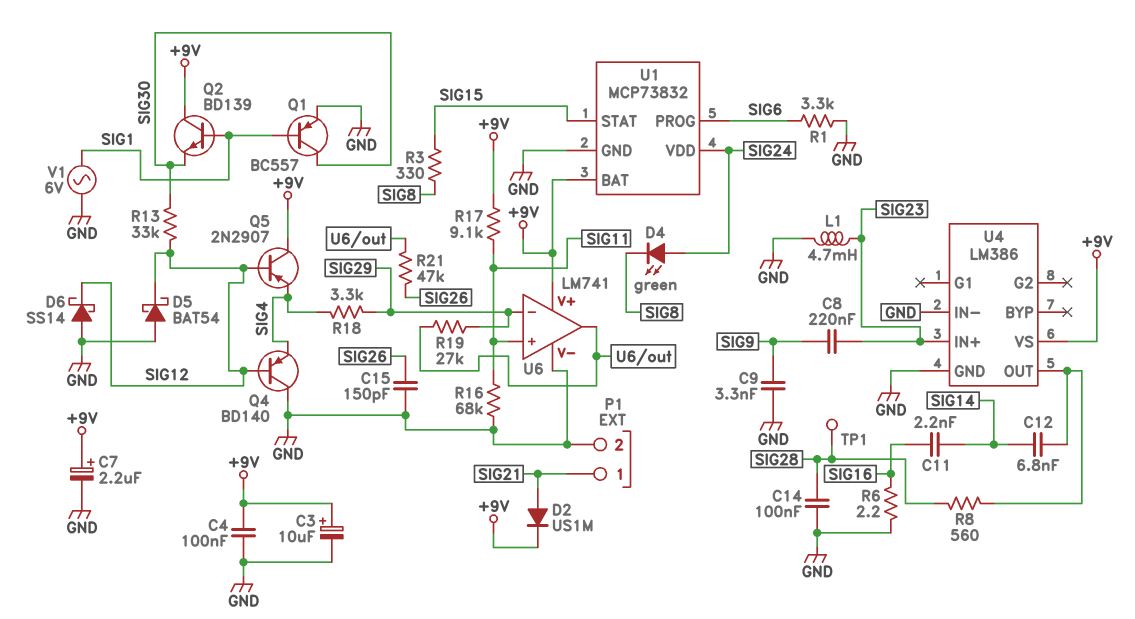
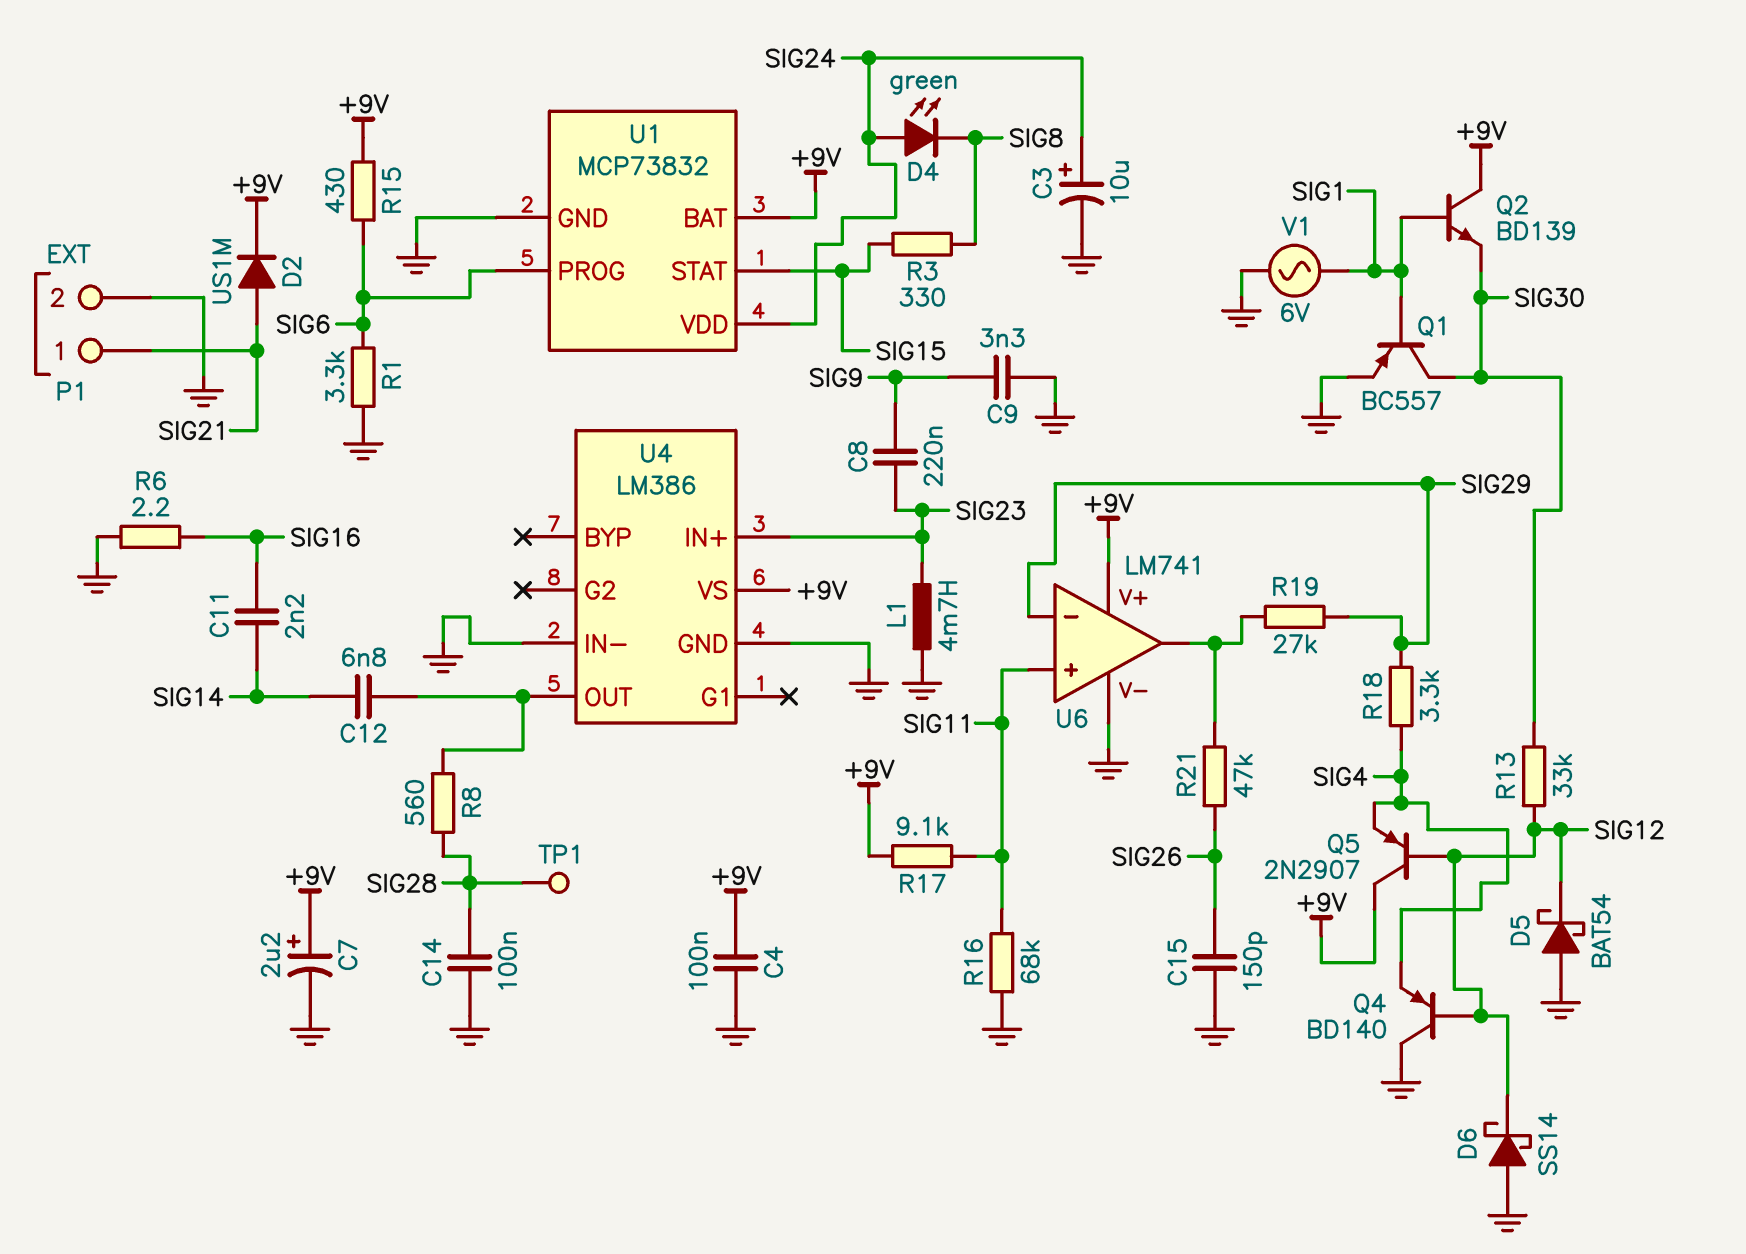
C3: 10uF (plus +9V, minus GND) -> 10uF (plus SIG24, minus GND)
R15: none -> 430 (+9V, SIG6)

